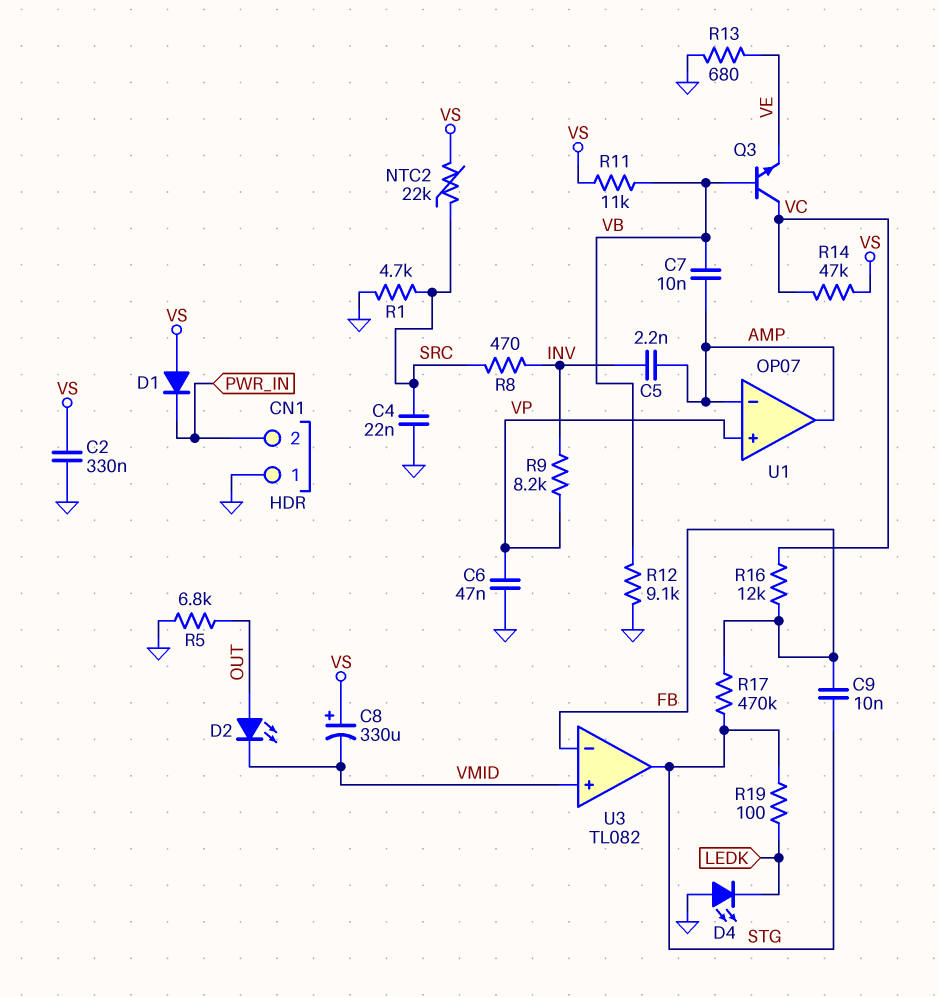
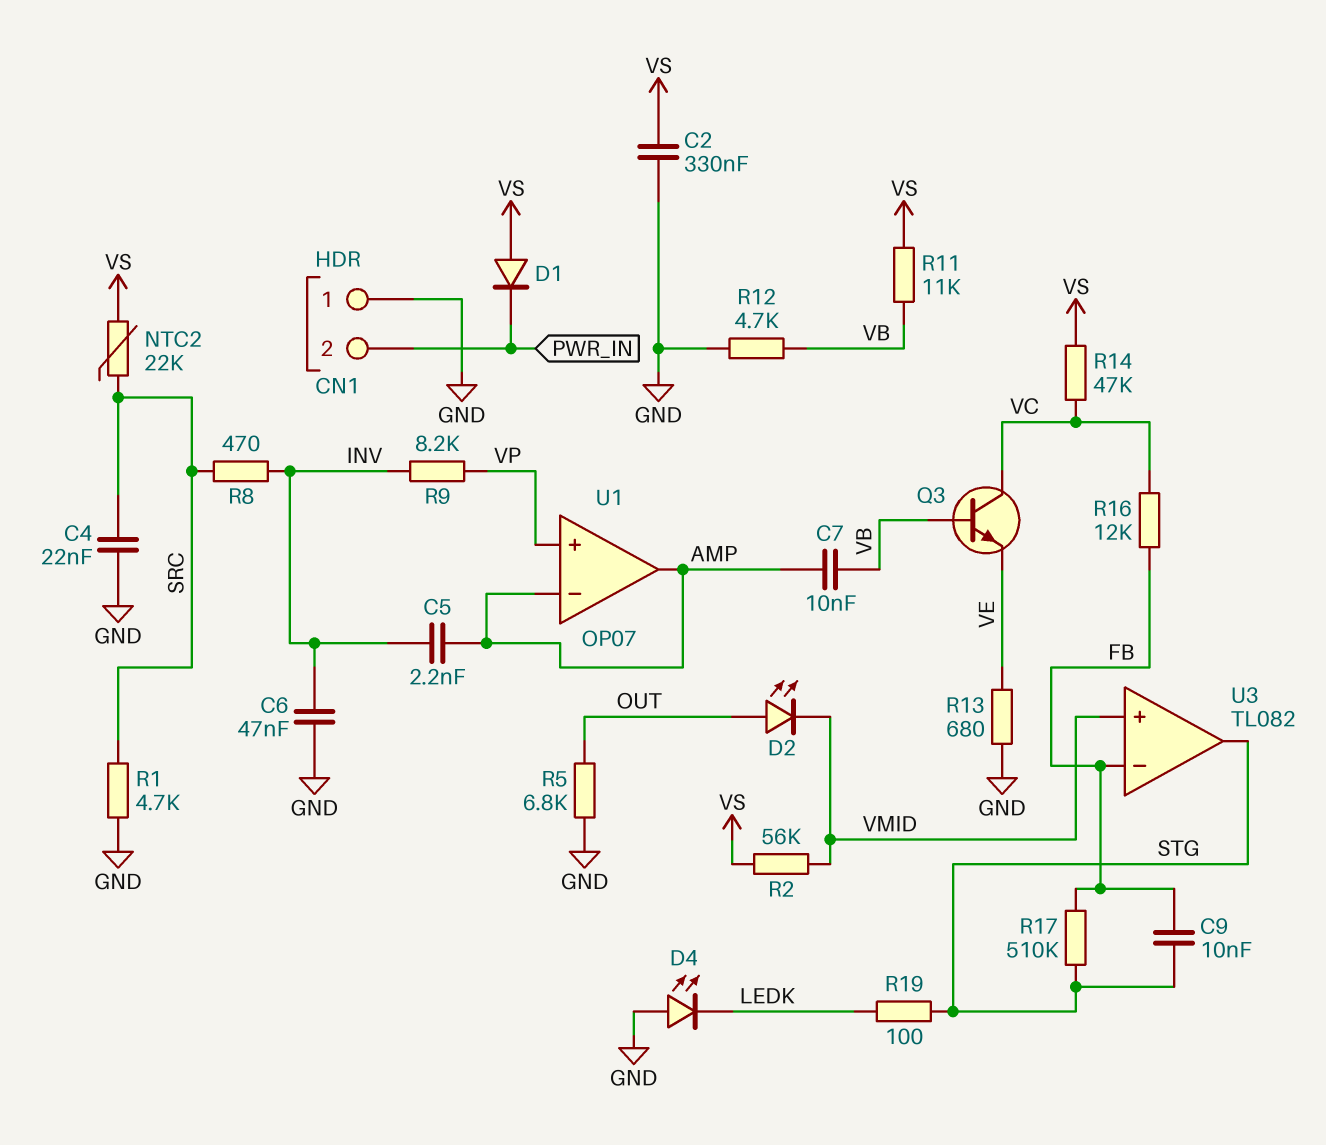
C6: 47nF (GND, VP) -> 47nF (GND, INV)
C8: 330uF (plus VS, minus VMID) -> none
R2: none -> 56k (VMID, VS)
R12: 9.1k (GND, VB) -> 4.7k (GND, VB)
R17: 470k (FB, STG) -> 510k (FB, STG)

